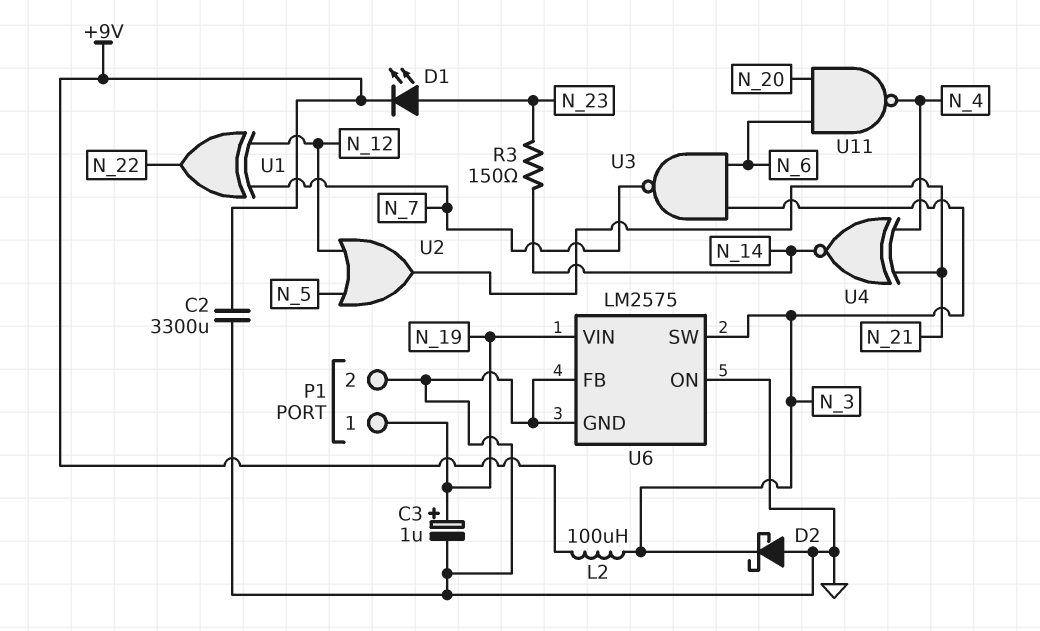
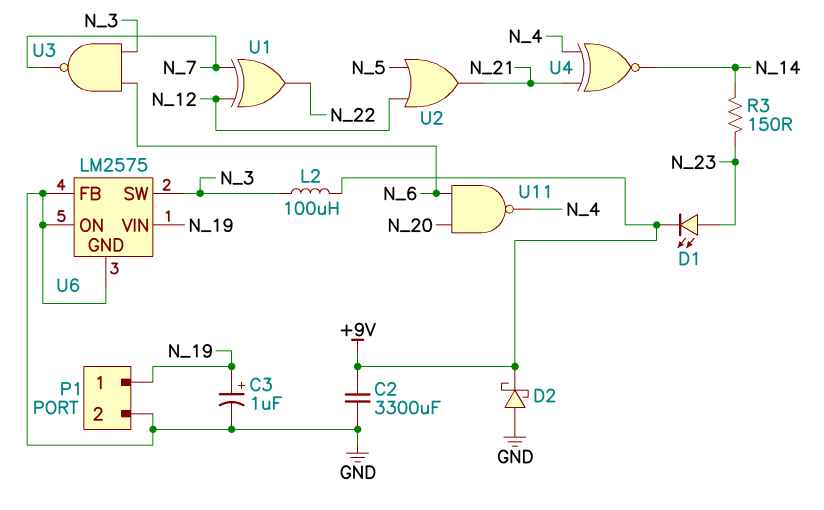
D2: schottky (A GND, K N_3) -> schottky (A GND, K +9V)

